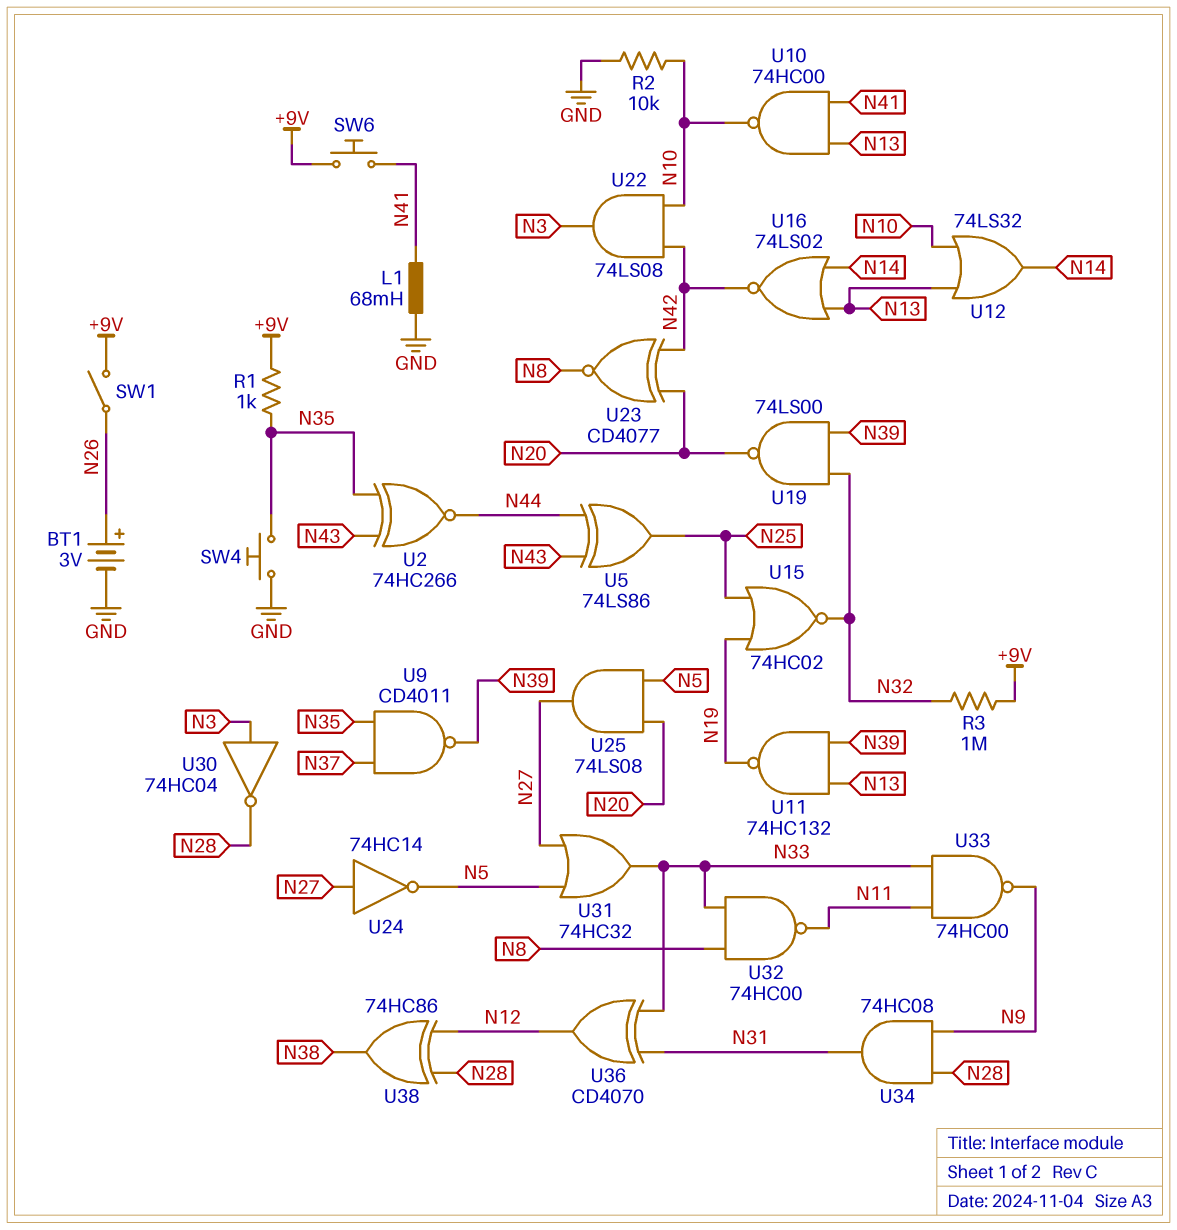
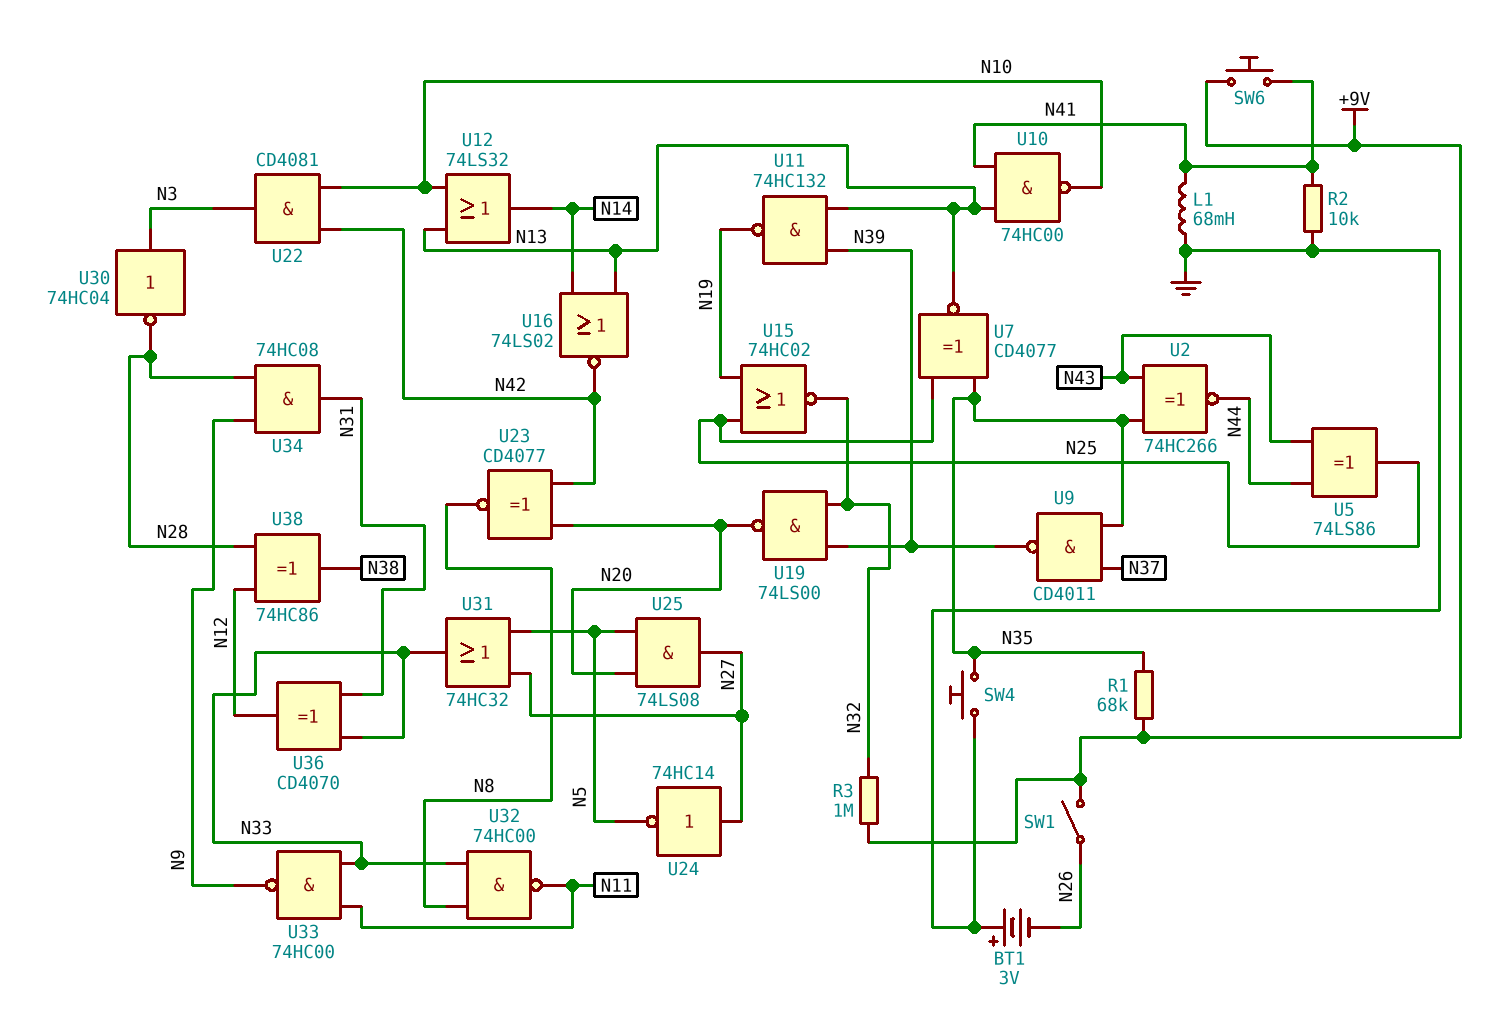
BT1: 3V (plus N26, minus GND) -> 3V (plus GND, minus N26)
R1: 1k (+9V, N35) -> 68k (+9V, N35)
R2: 10k (GND, N10) -> 10k (GND, N41)
U7: none -> XNOR CD4077 (in N25, in N35, out N13)
U22: AND 74LS08 (in N10, in N42, out N3) -> AND CD4081 (in N10, in N42, out N3)

